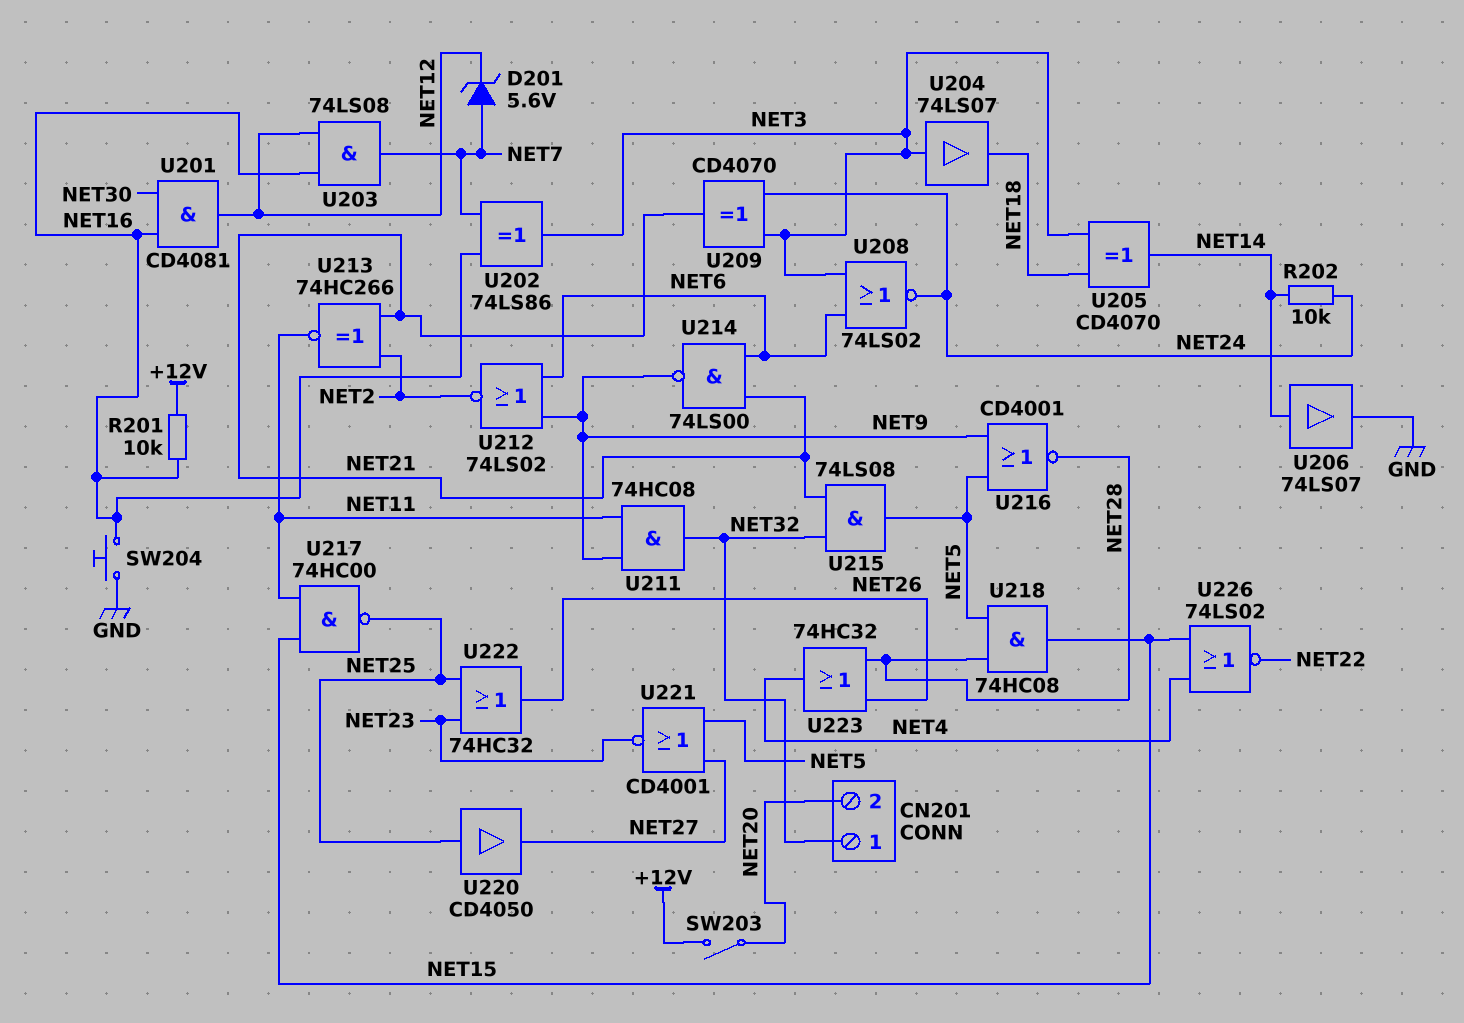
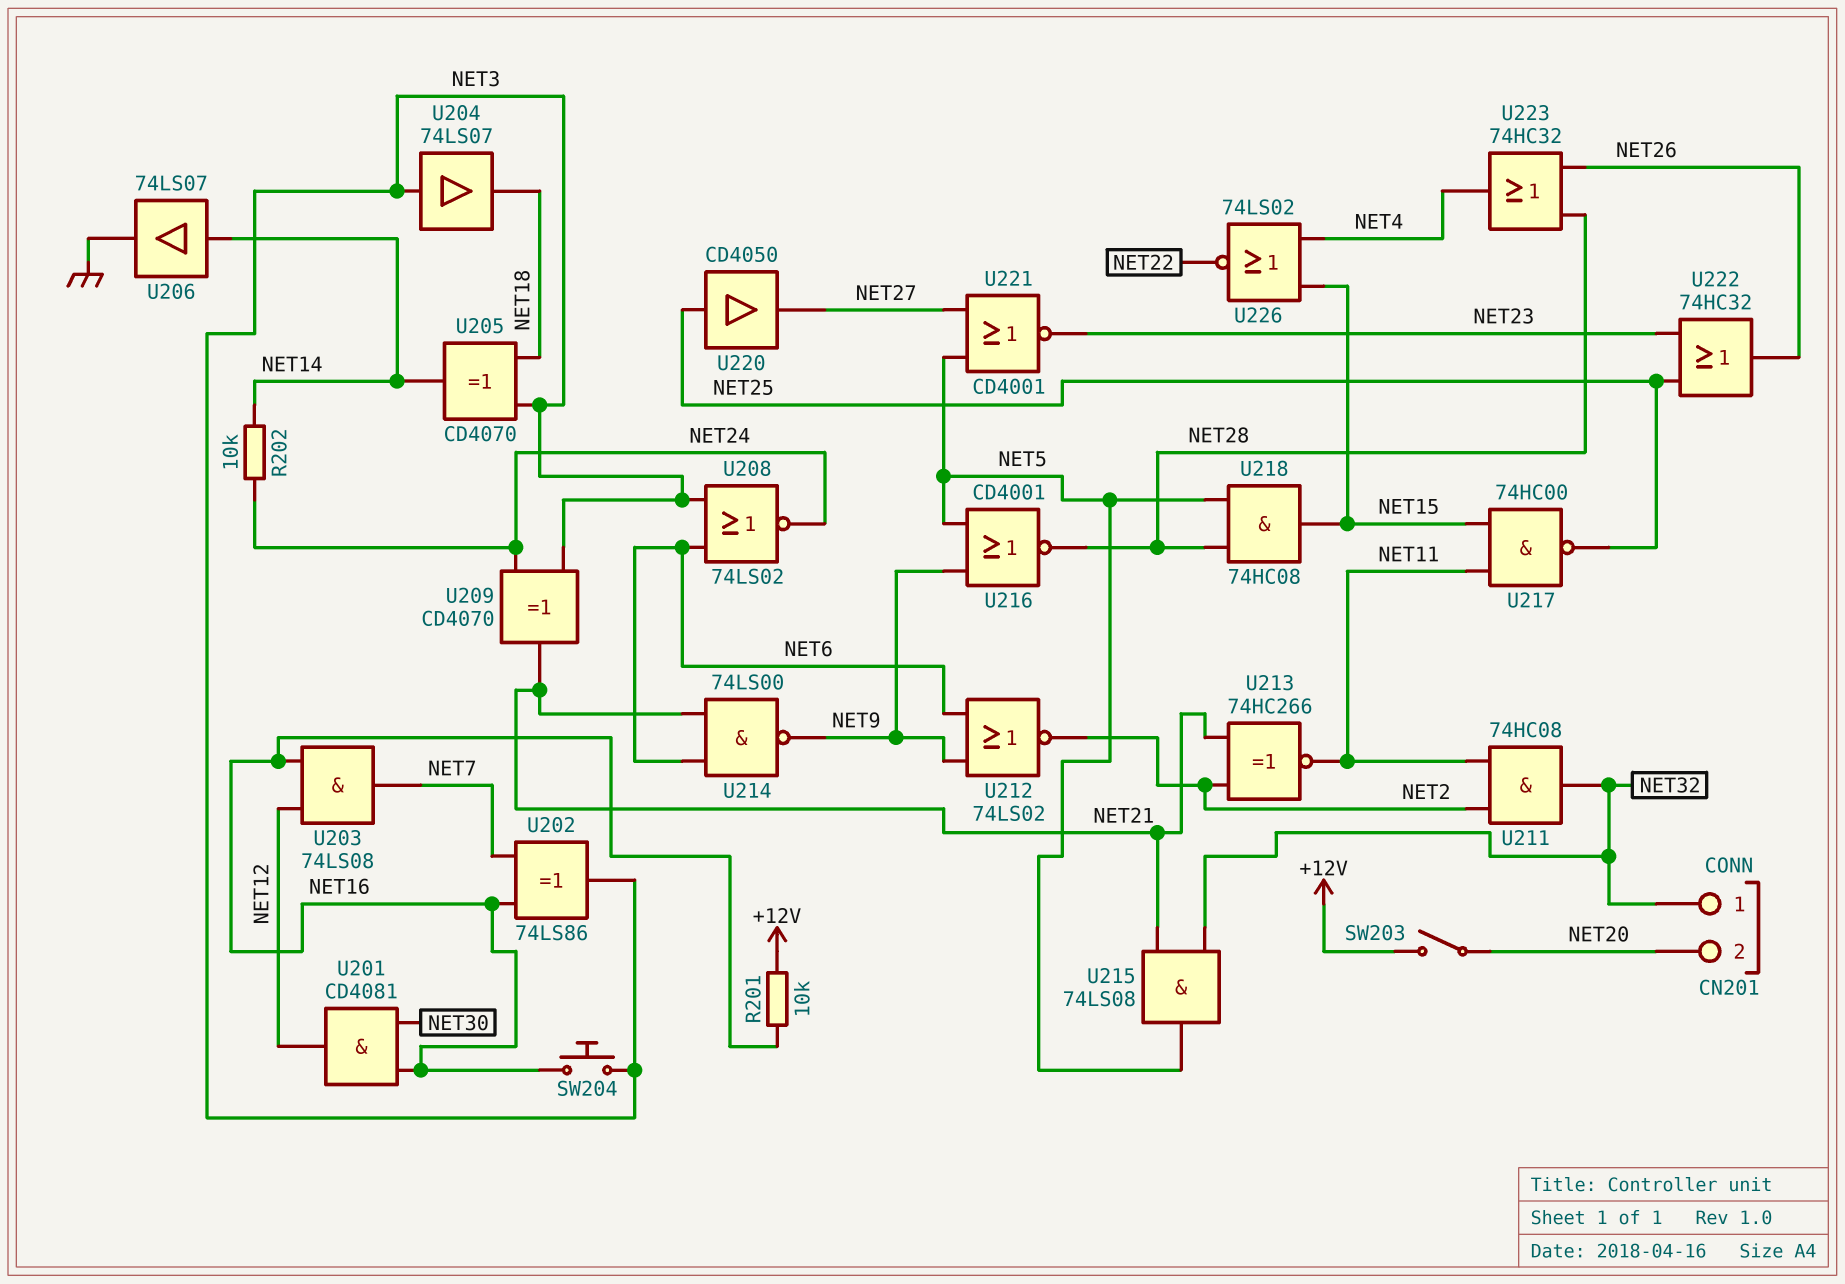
D201: zener 5.6V (A NET7, K NET12) -> none
SW204: button (GND, NET16) -> button (NET3, NET16)
U211: AND 74HC08 (in NET9, in NET11, out NET32) -> AND 74HC08 (in NET2, in NET11, out NET32)

